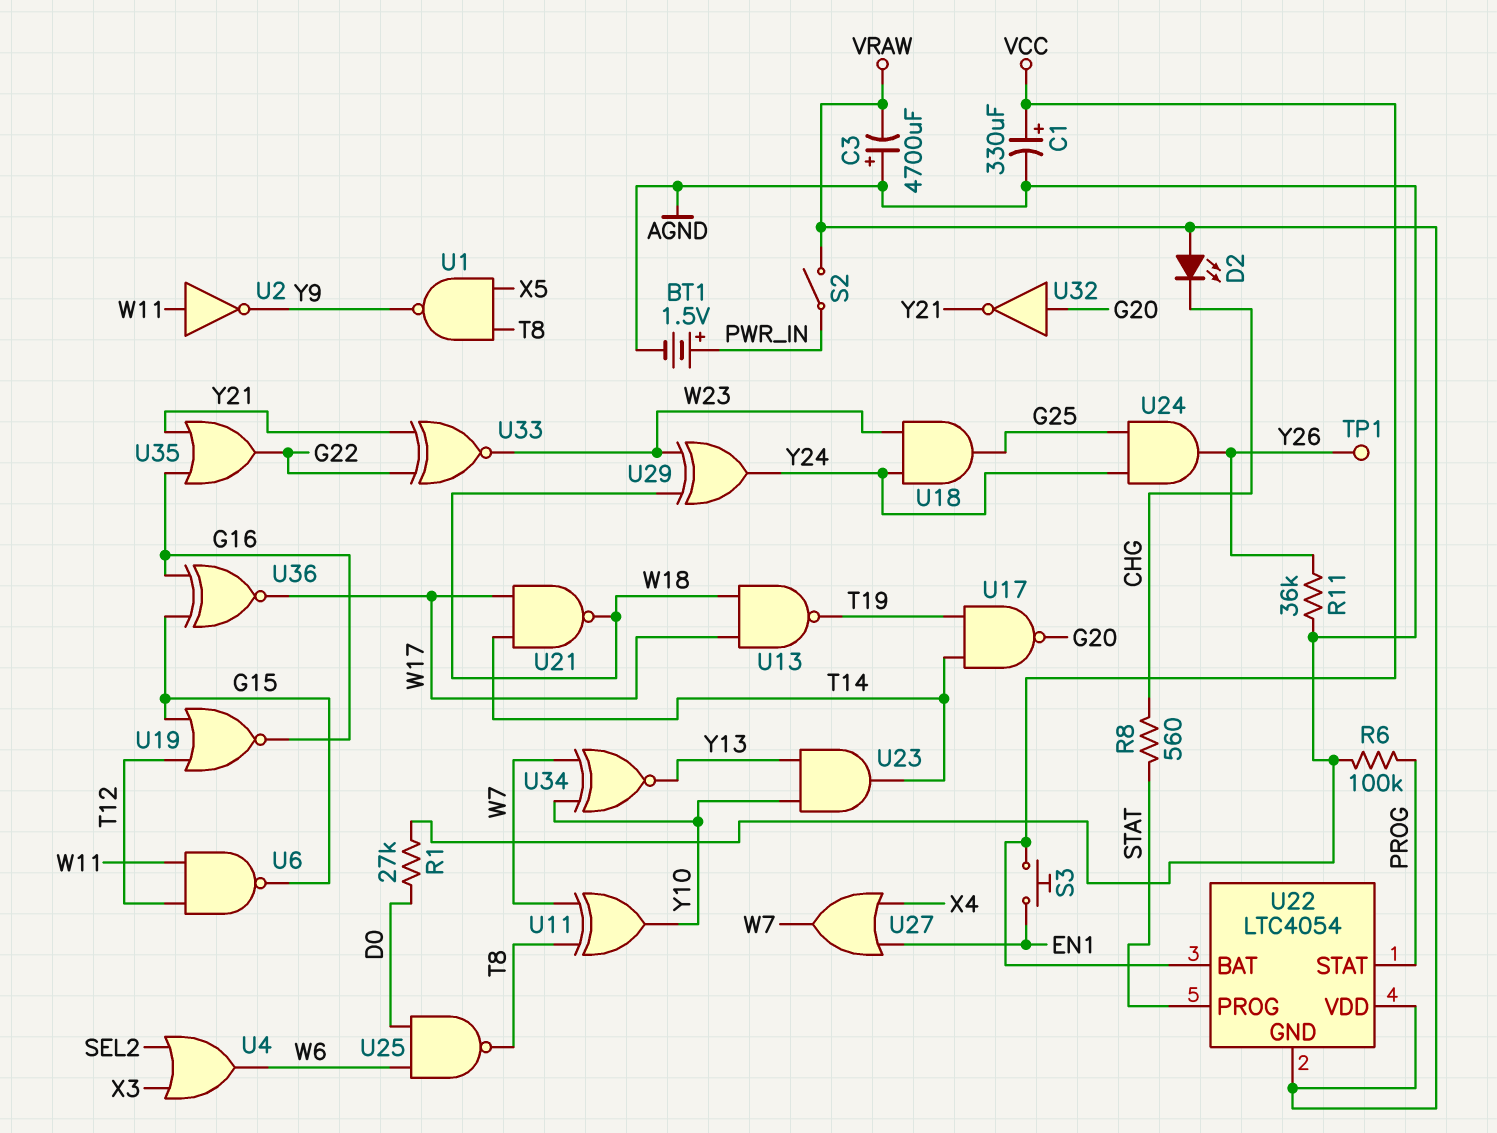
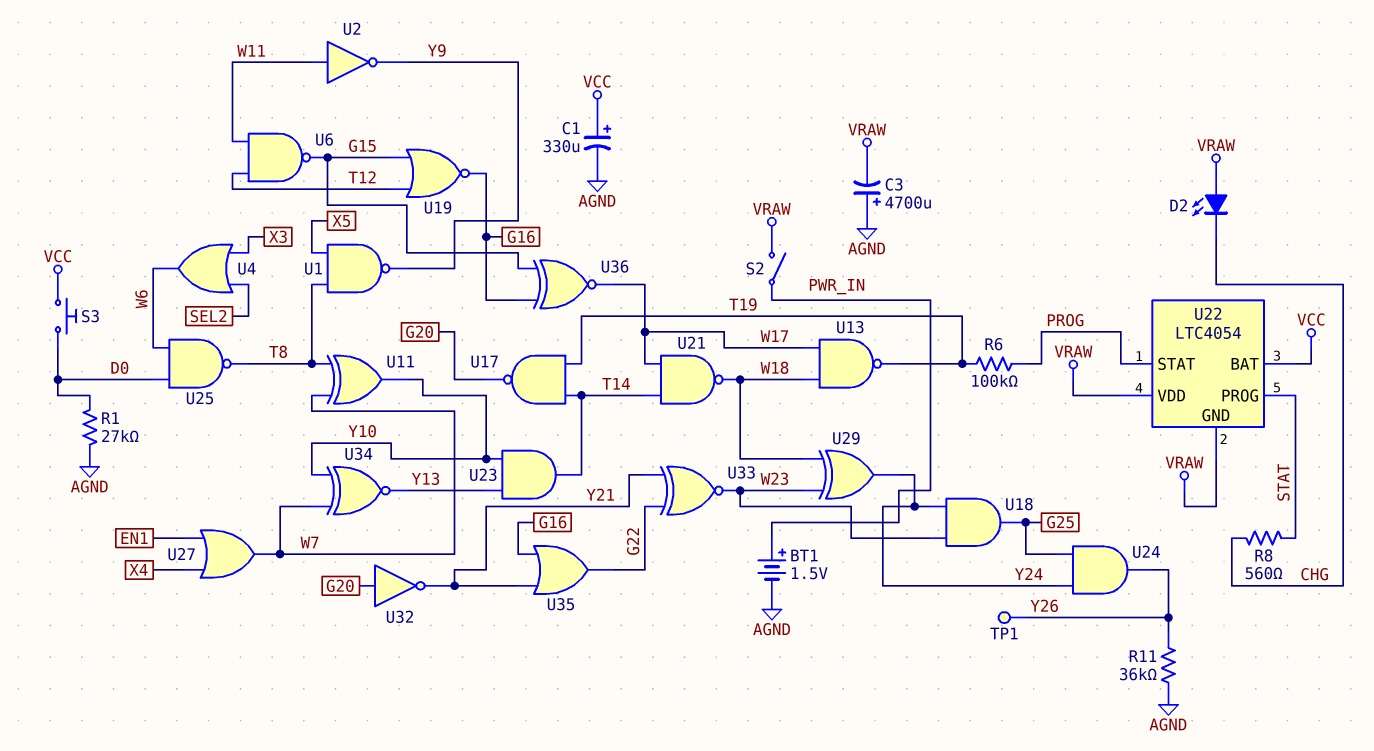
R6: 100k (AGND, PROG) -> 100k (PROG, T19)
S3: button (EN1, VCC) -> button (D0, VCC)

